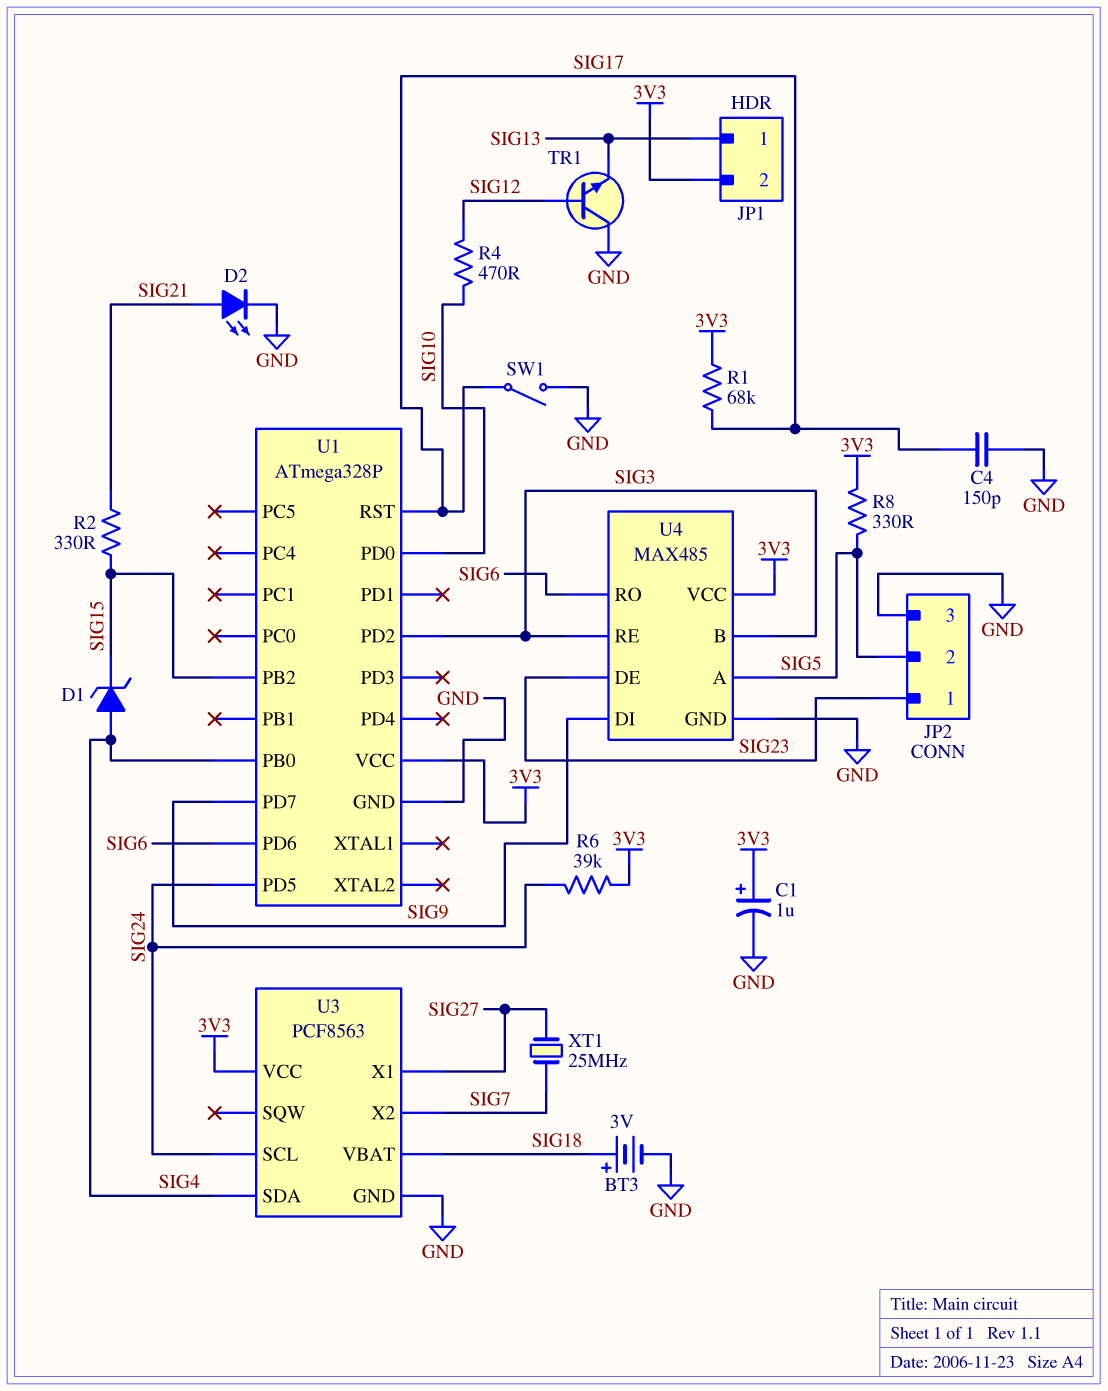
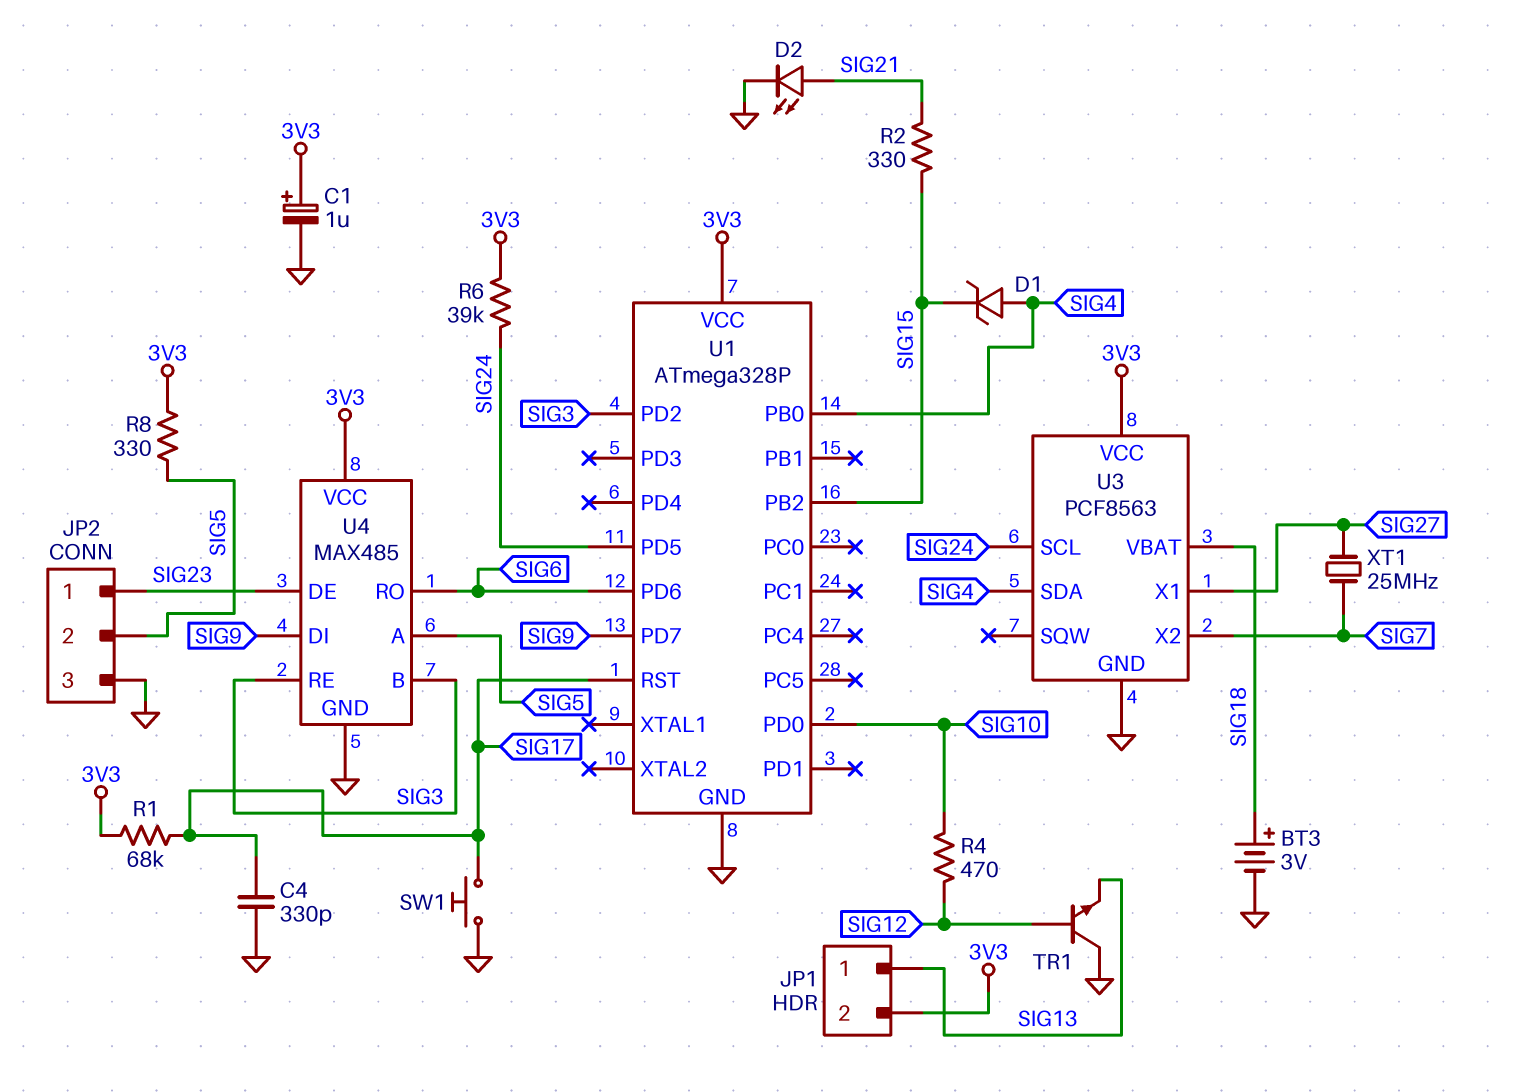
C4: 150pF (GND, SIG17) -> 330pF (GND, SIG17)
SW1: switch (GND, SIG17) -> button (GND, SIG17)

